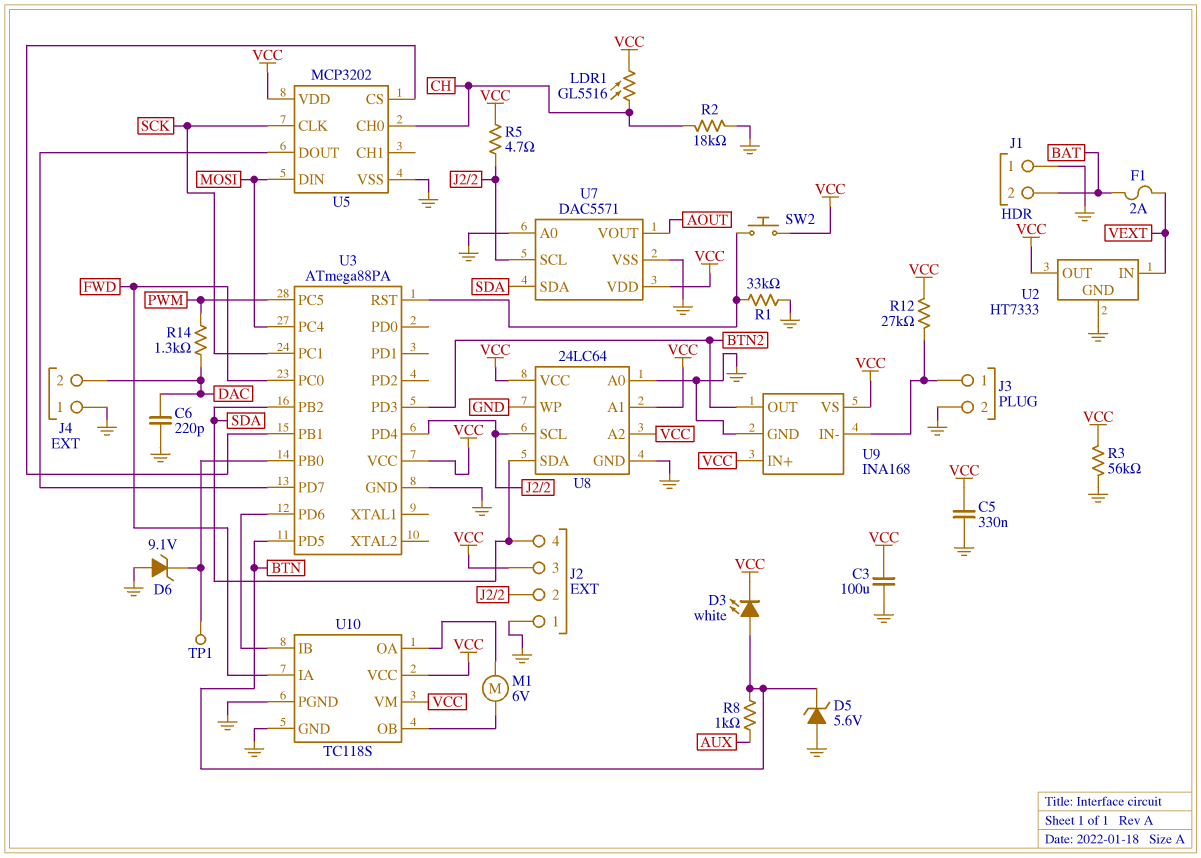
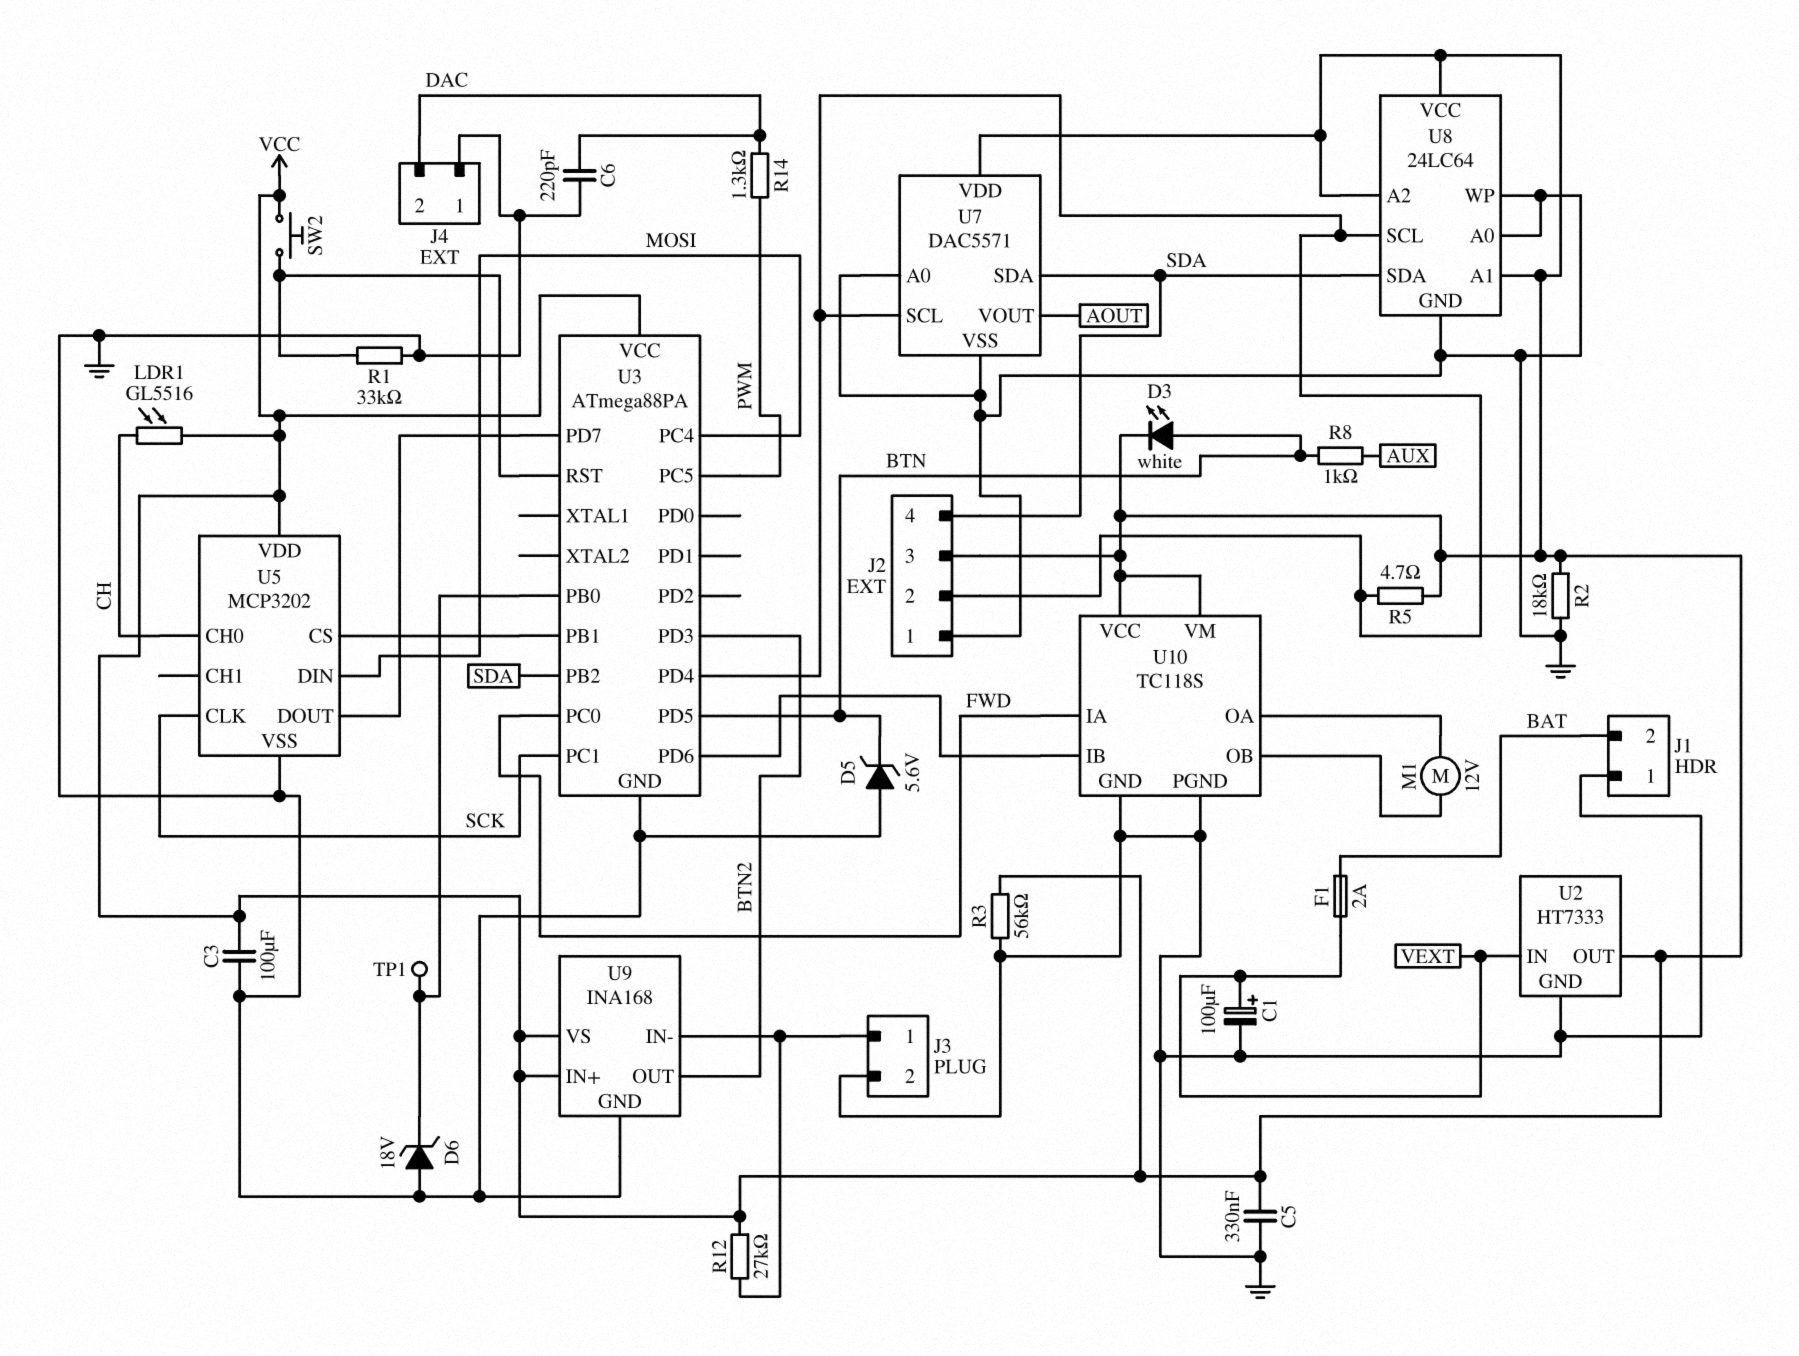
C1: none -> 100uF (plus VEXT, minus GND)
D6: zener 9.1V (A GND, K U3/PB0) -> zener 18V (A GND, K U3/PB0)
M1: motor 6V (U10/OA, U10/OB) -> motor 12V (U10/OA, U10/OB)
R2: 18k (CH, GND) -> 18k (GND, VCC)

